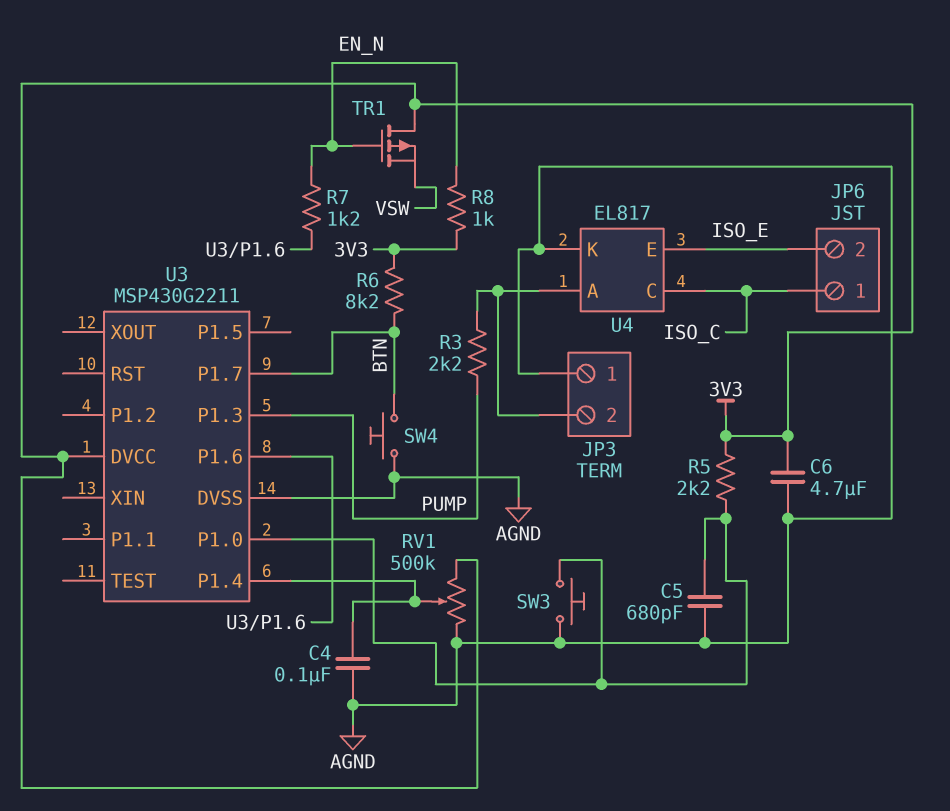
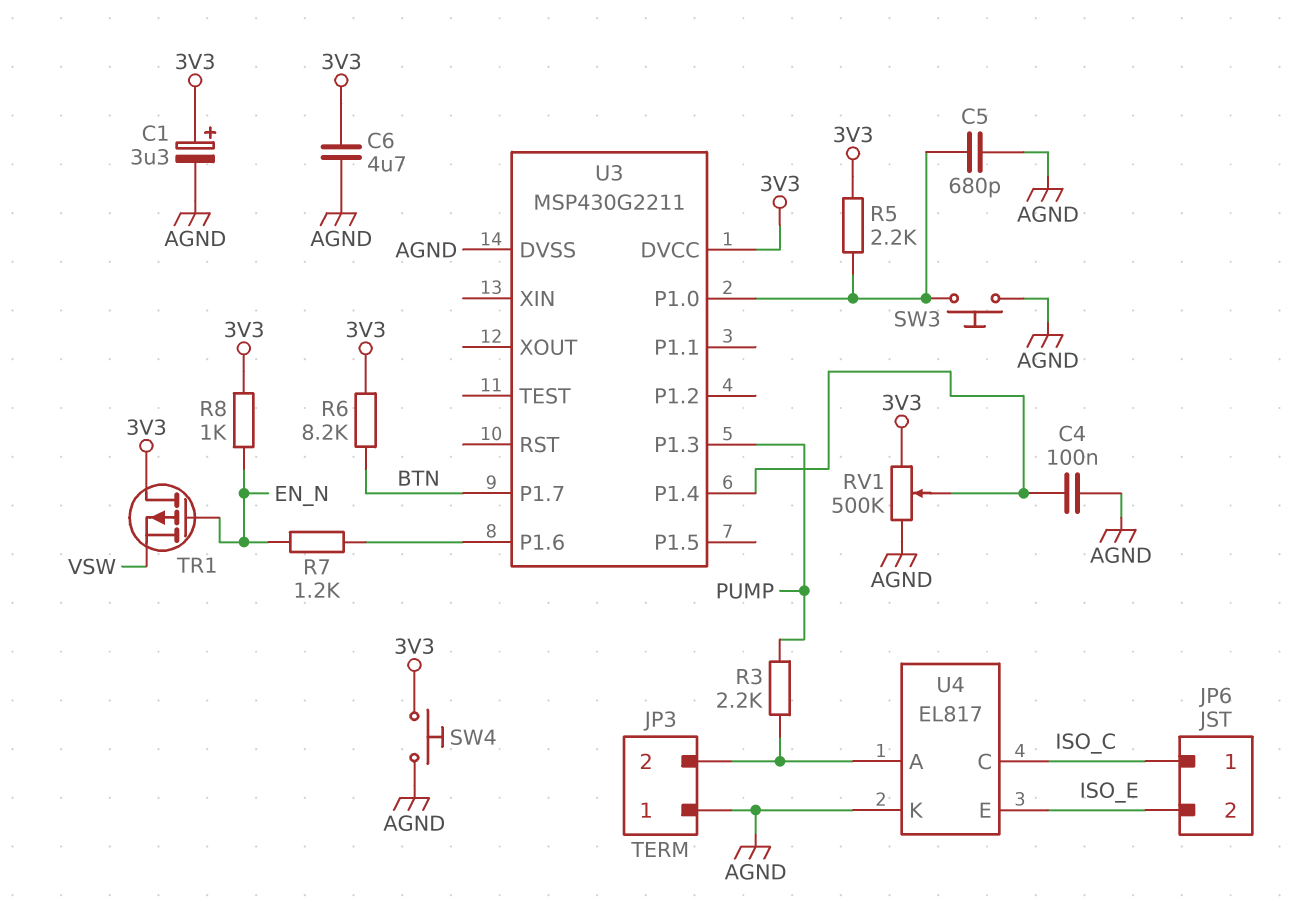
C1: none -> 3.3uF (plus 3V3, minus AGND)
SW4: button (AGND, BTN) -> button (3V3, AGND)

